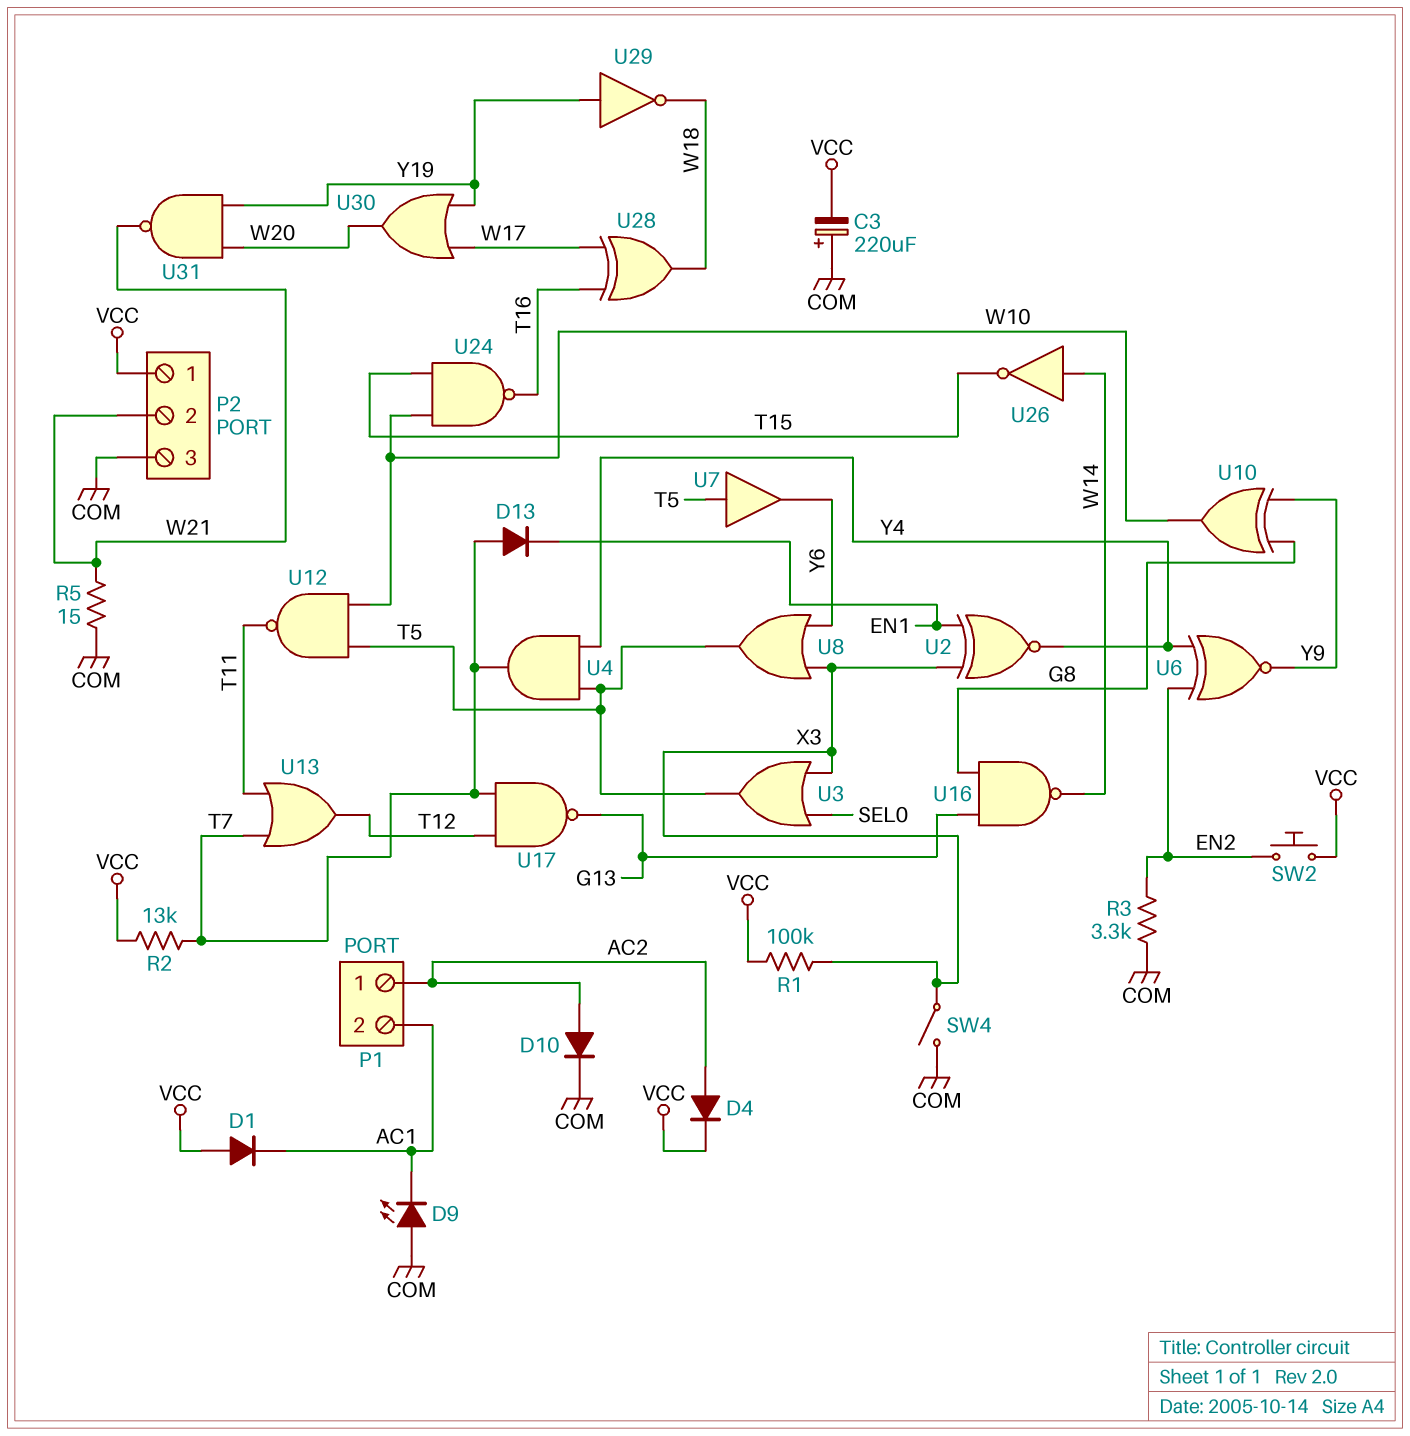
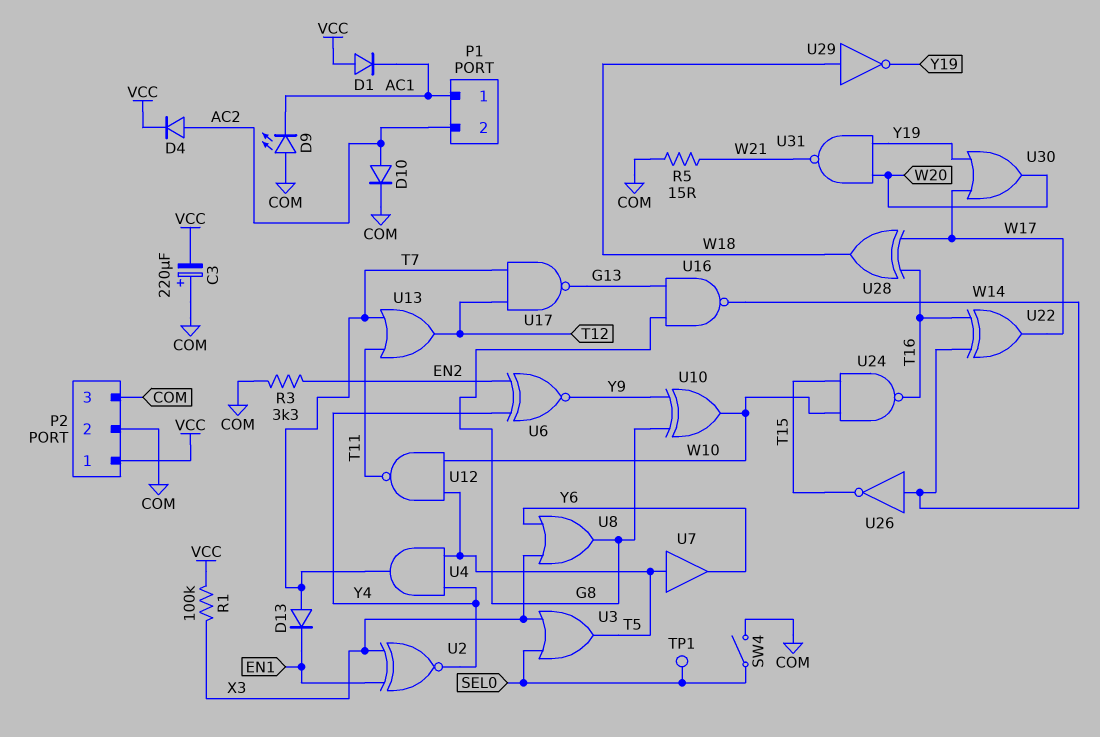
P1 pin 1: AC2 -> AC1
P1 pin 2: AC1 -> AC2
P2 pin 2: W21 -> COM
R2: 13k (T7, VCC) -> none
SW2: button (EN2, VCC) -> none
SW4: switch (COM, X3) -> switch (COM, SEL0)
TP1: none -> test point (SEL0)
U8: OR (in X3, in Y6, out T5) -> OR (in X3, in Y6, out G8)
U22: none -> XOR (in T16, in W14, out W17)
U29: NOT (in Y19, out W18) -> NOT (in W18, out Y19)

